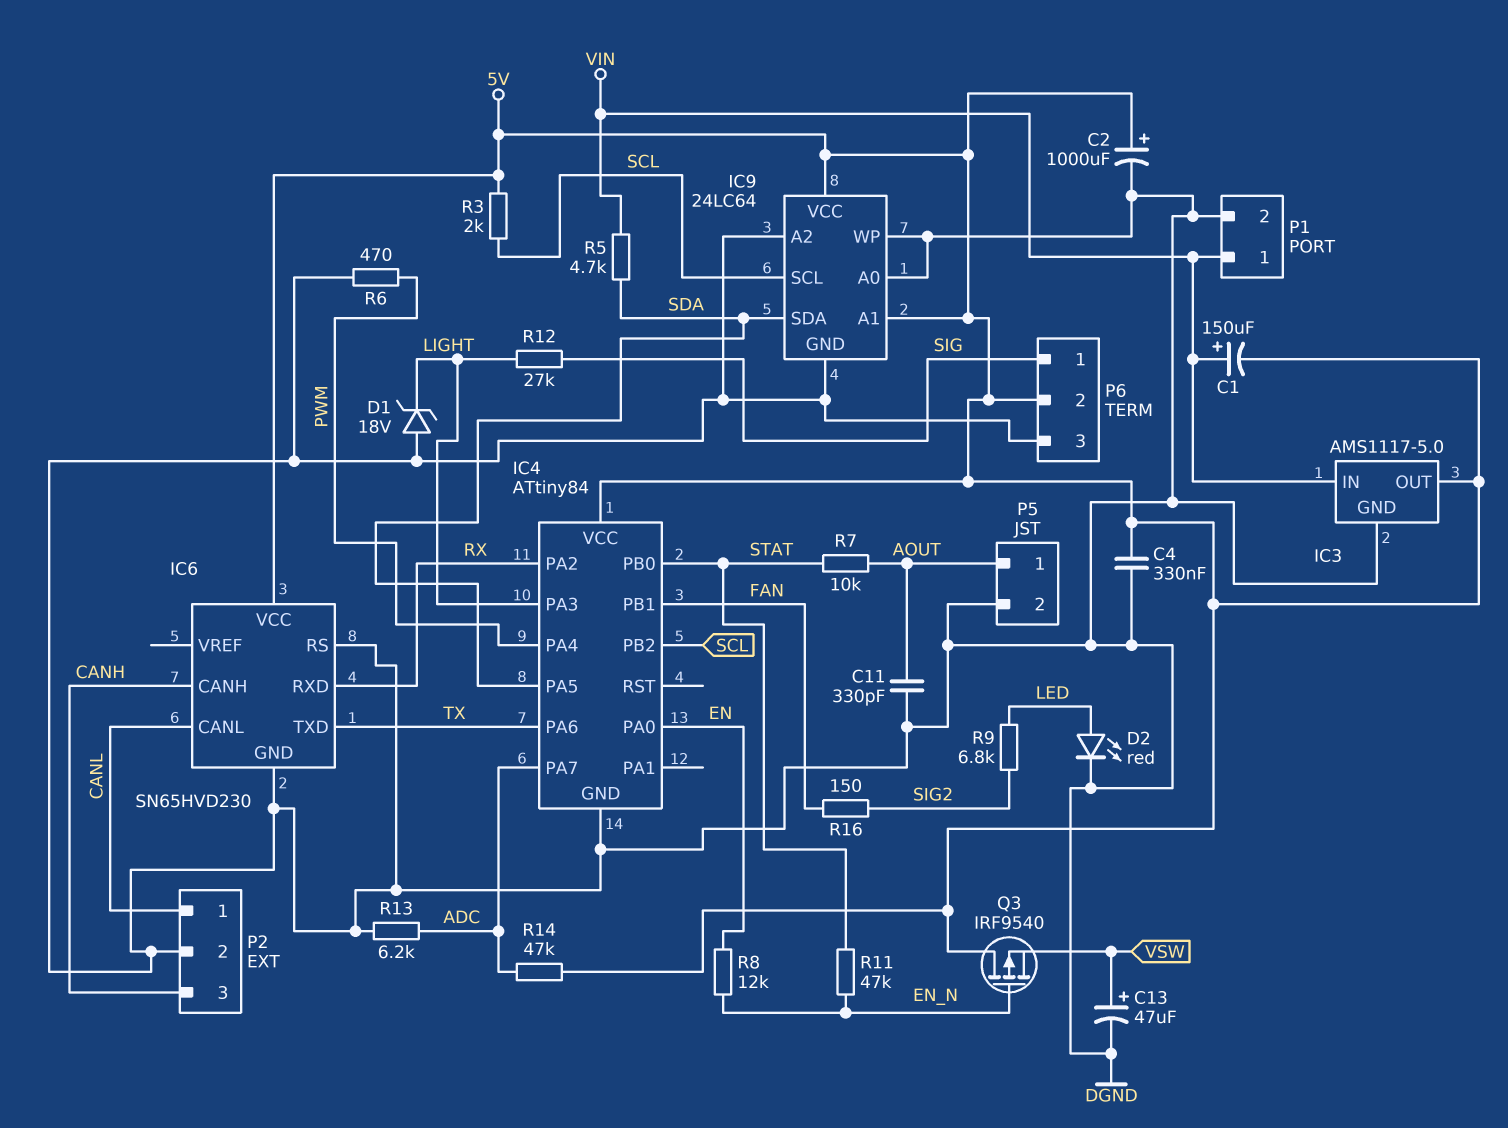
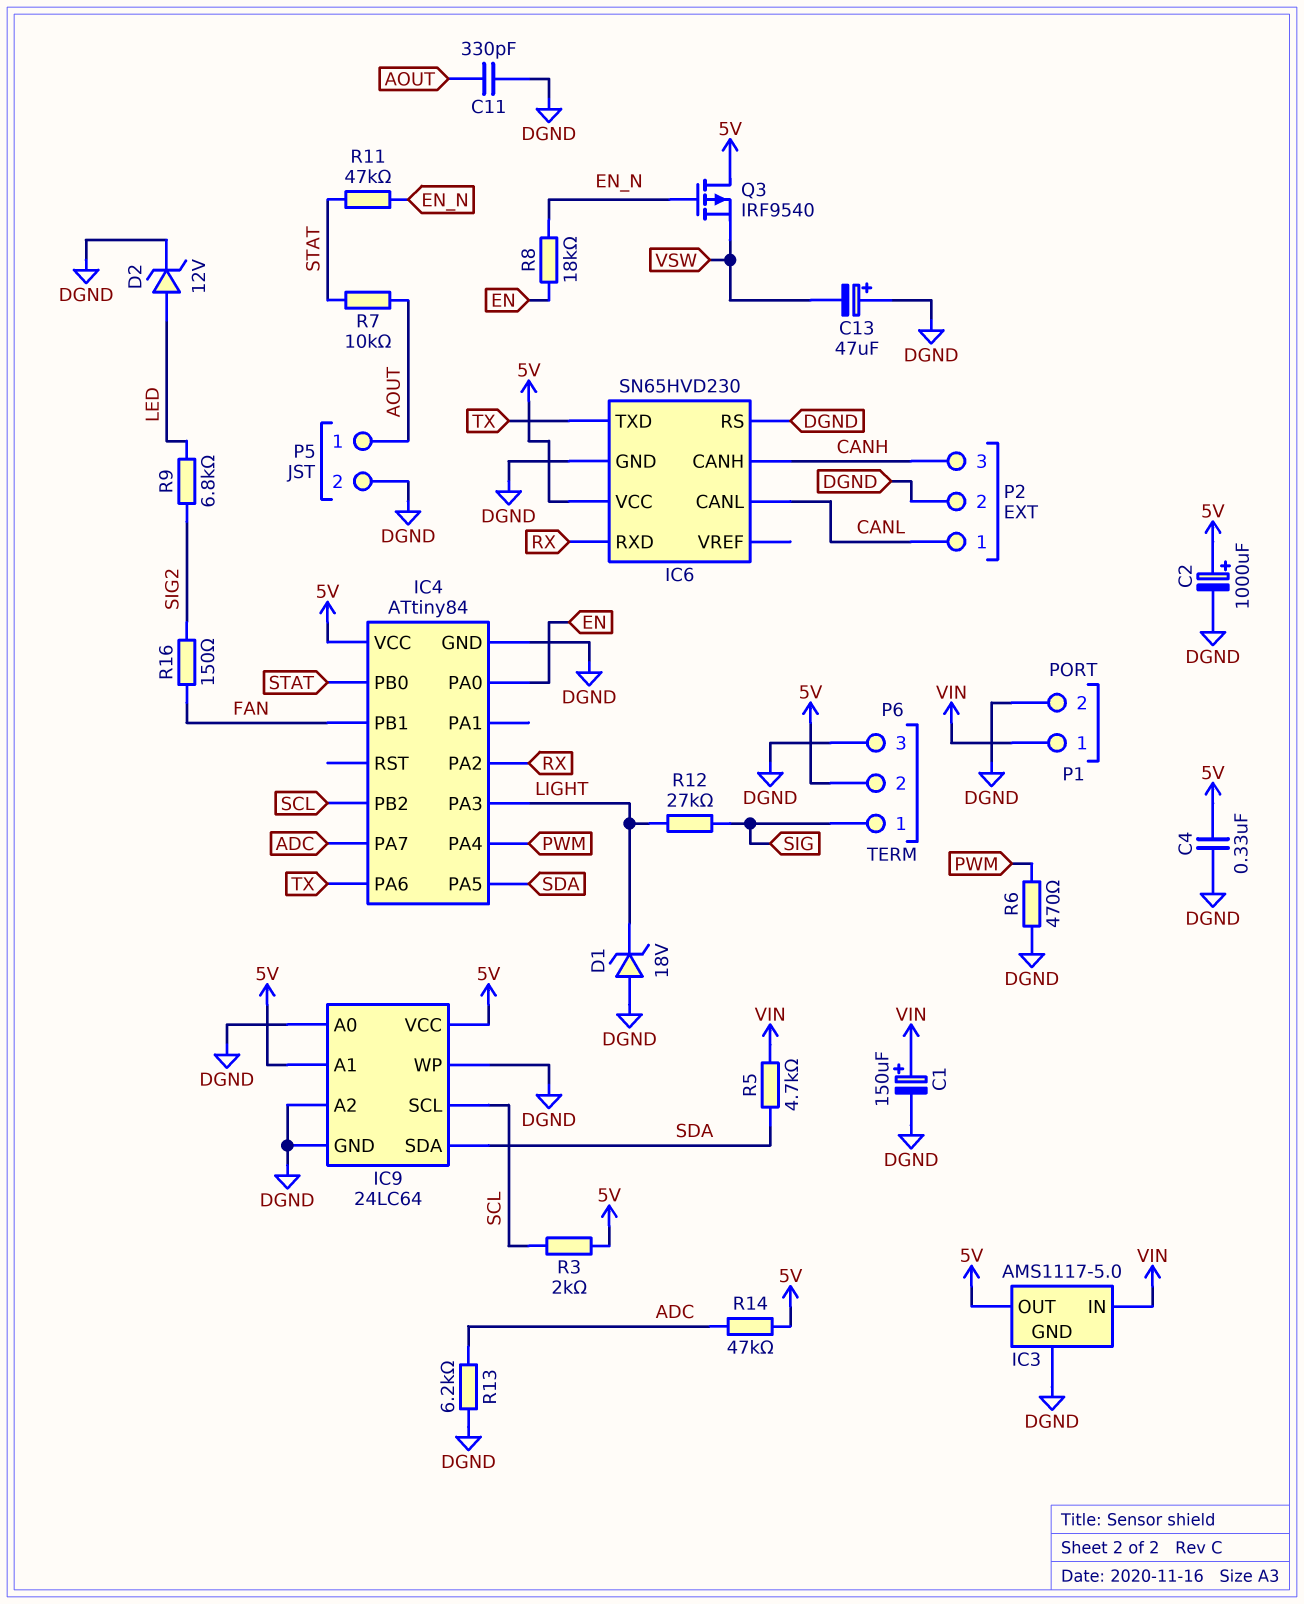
C1: 150uF (plus VIN, minus 5V) -> 150uF (plus VIN, minus DGND)
C13: 47uF (plus VSW, minus DGND) -> 47uF (plus DGND, minus VSW)
D2: LED red (A LED, K DGND) -> zener 12V (A LED, K DGND)
R8: 12k (EN, EN_N) -> 18k (EN, EN_N)

